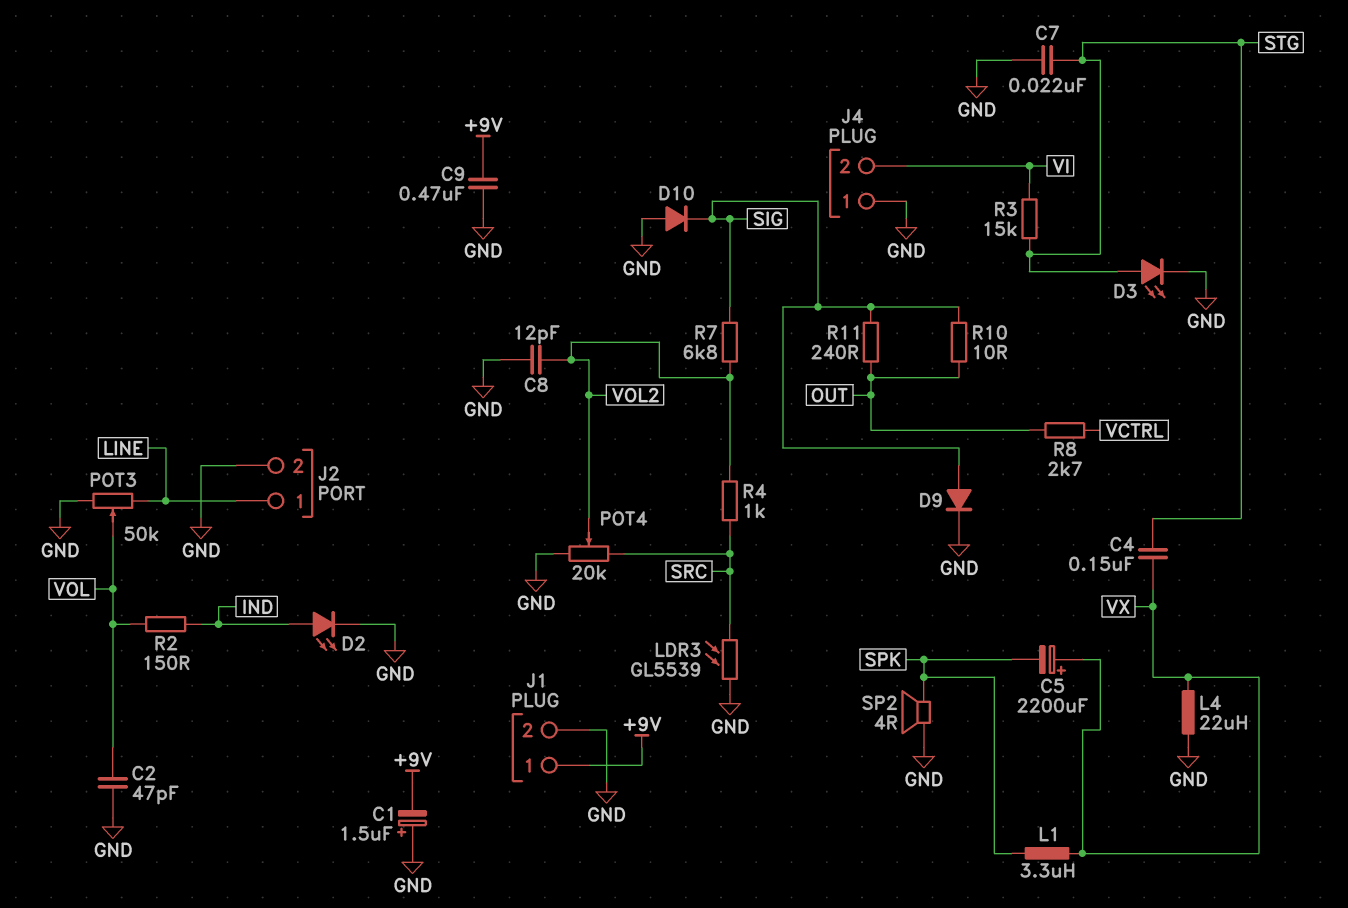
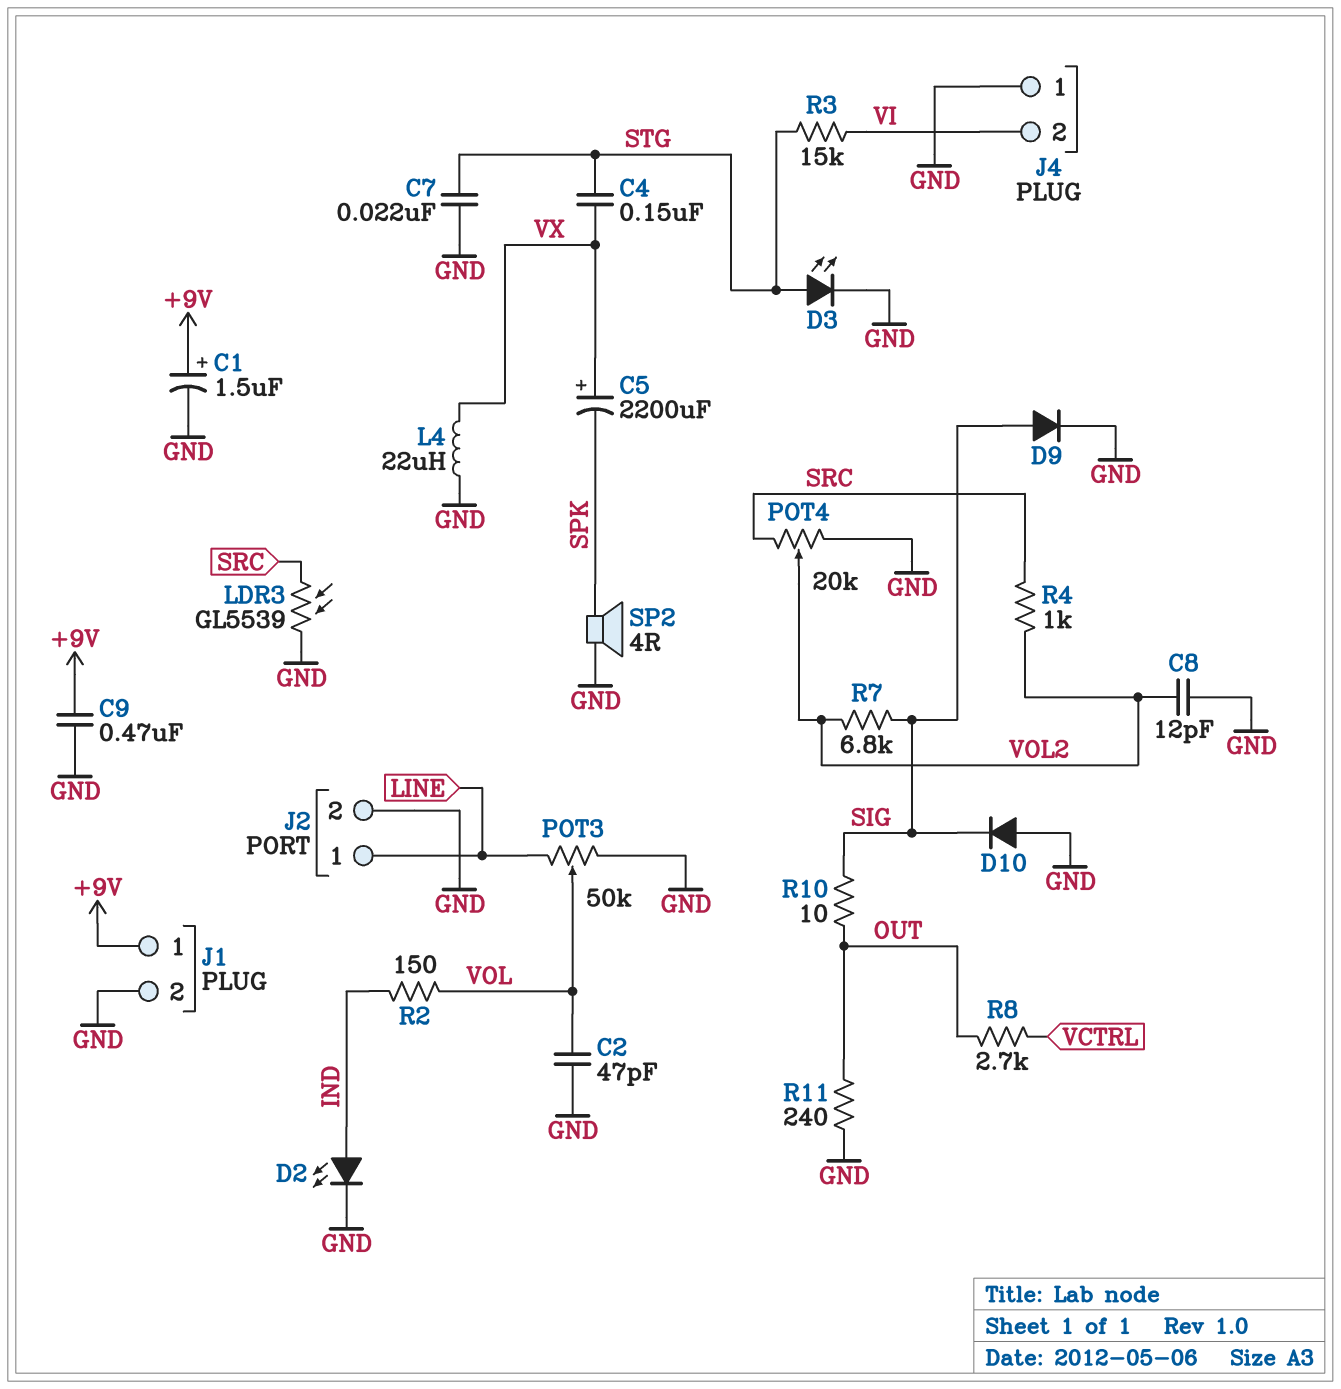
C1: 1.5uF (plus GND, minus +9V) -> 1.5uF (plus +9V, minus GND)
L1: 3.3uH (SPK, VX) -> none
R11: 240 (OUT, SIG) -> 240 (GND, OUT)

